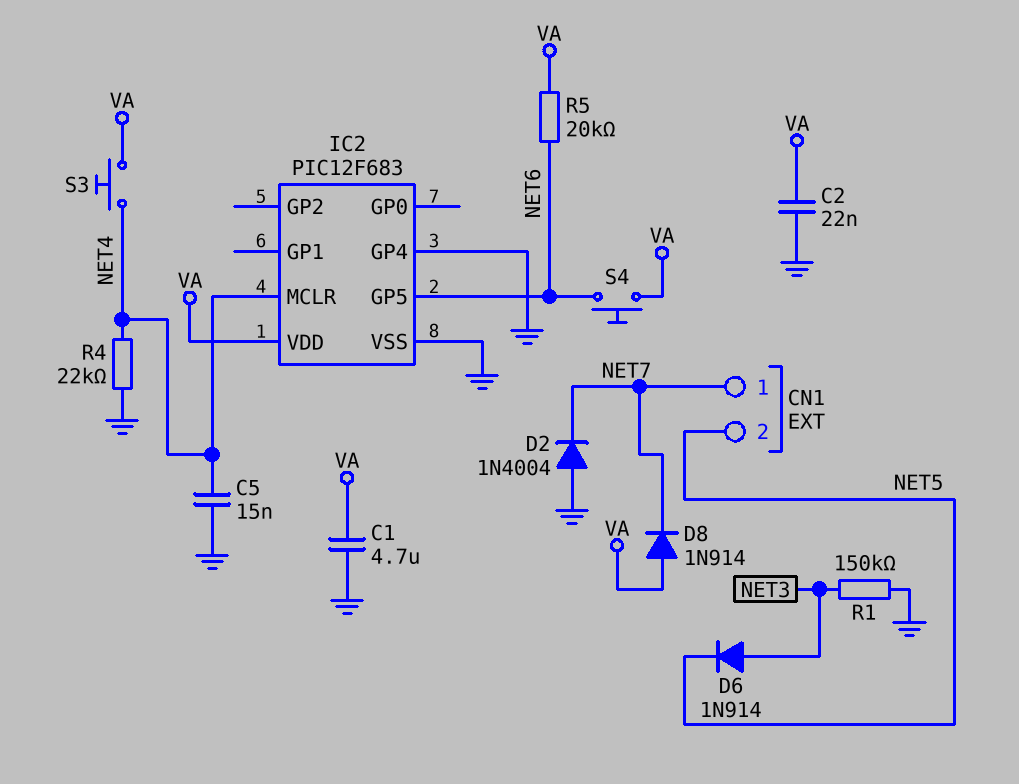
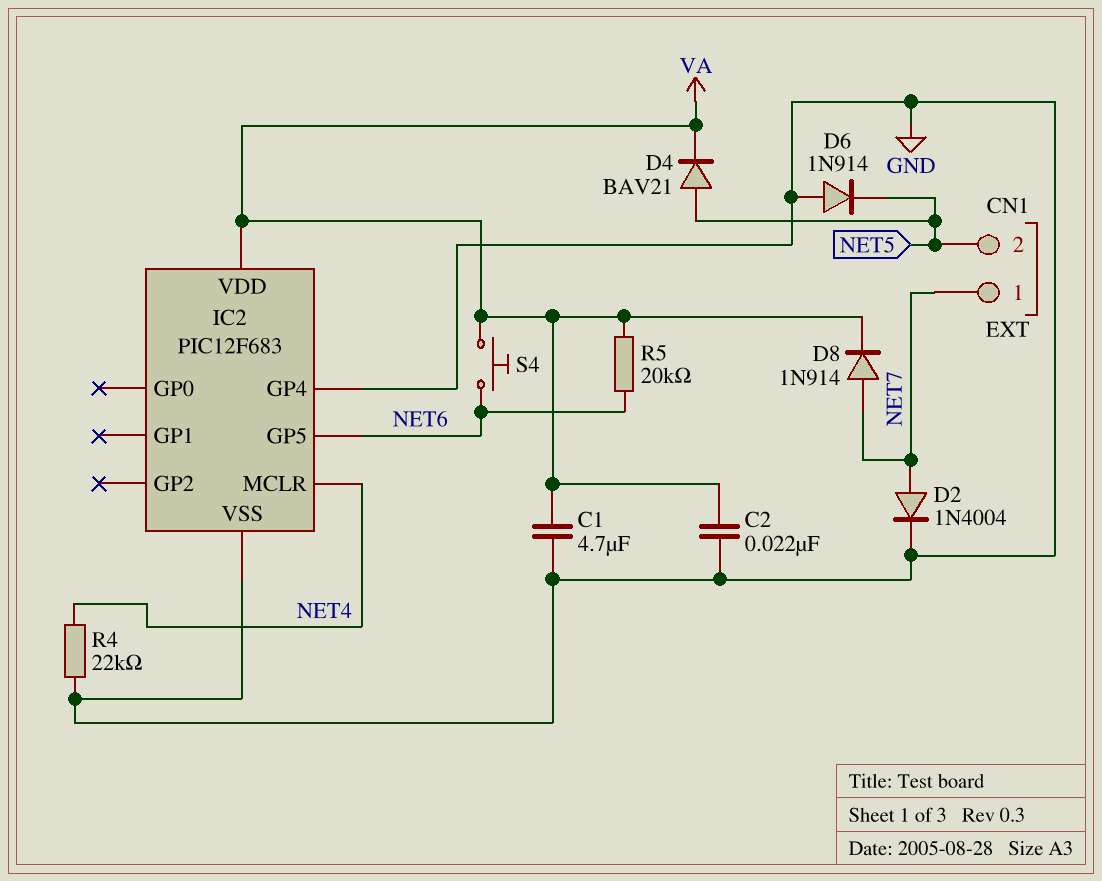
C5: 15nF (GND, NET4) -> none
D2: diode 1N4004 (A GND, K NET7) -> diode 1N4004 (A NET7, K GND)
D4: none -> diode BAV21 (A NET5, K VA)
D6: diode 1N914 (A NET3, K NET5) -> diode 1N914 (A GND, K NET5)
D8: diode 1N914 (A VA, K NET7) -> diode 1N914 (A NET7, K VA)
R1: 150k (GND, NET3) -> none
S3: button (NET4, VA) -> none

